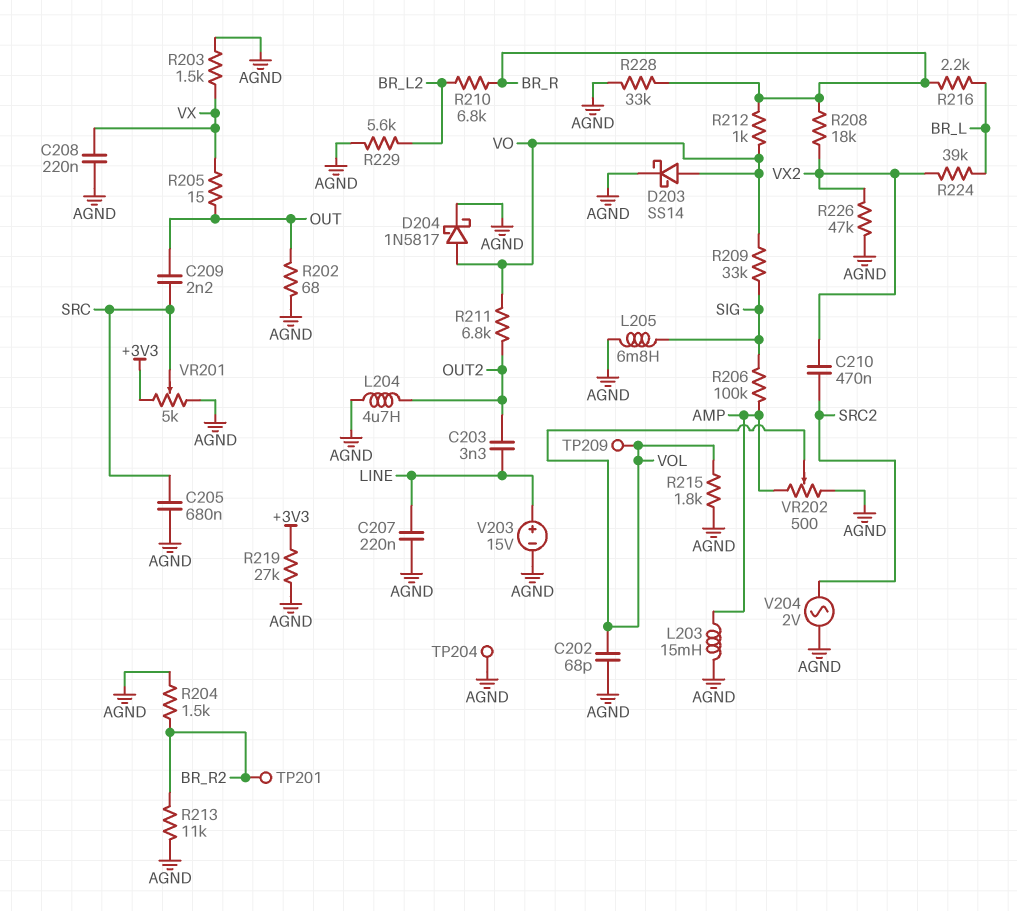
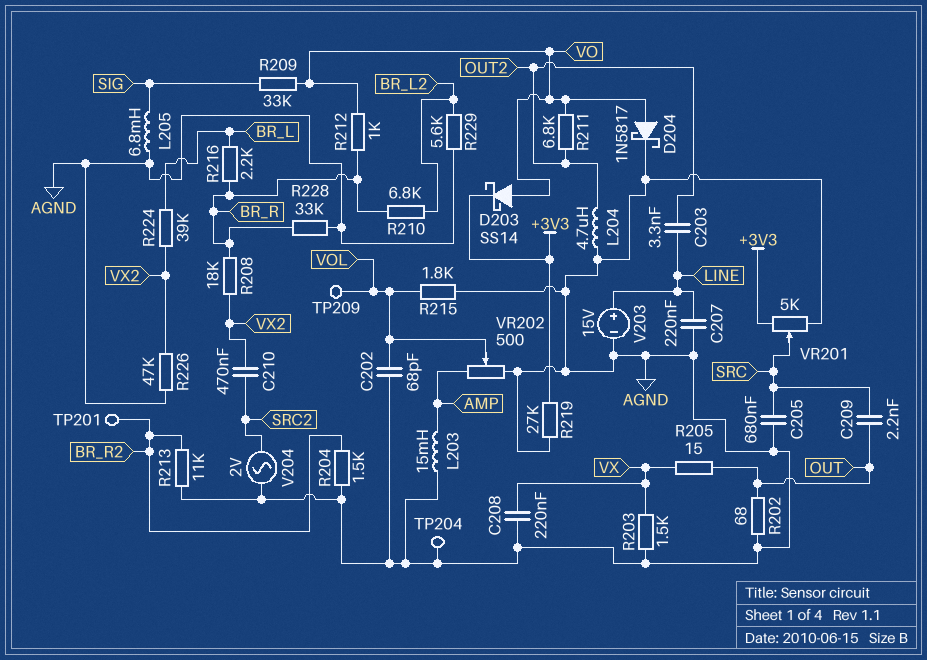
D203: schottky SS14 (A VO, K AGND) -> schottky SS14 (A VO, K +3V3)
R206: 100k (AMP, SIG) -> none

